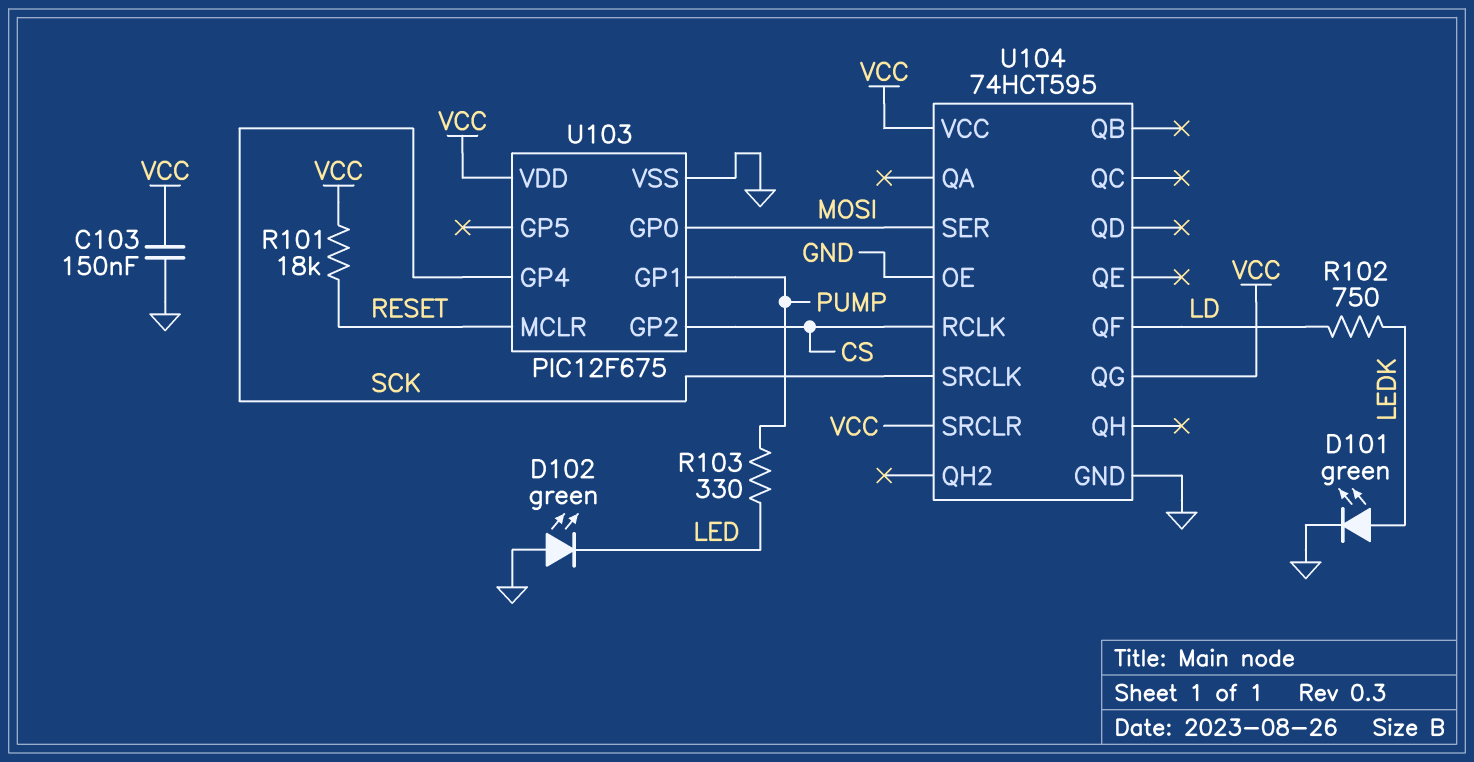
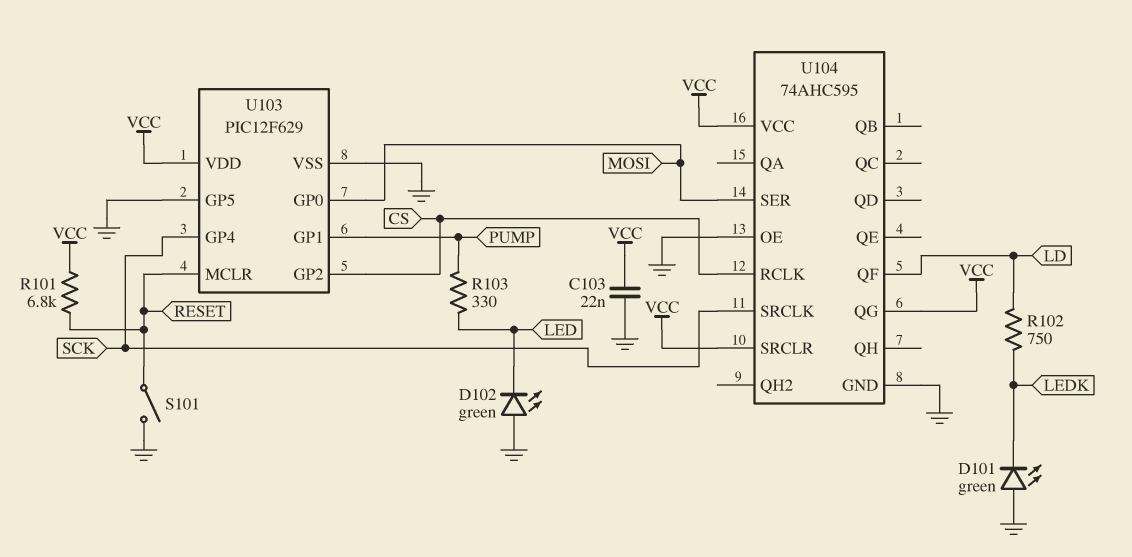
C103: 150nF (GND, VCC) -> 22nF (GND, VCC)
D101: LED green (A LEDK, K GND) -> LED green (A GND, K LEDK)
R101: 18k (RESET, VCC) -> 6.8k (RESET, VCC)
S101: none -> switch (GND, RESET)
U103: PIC12F675 -> PIC12F629
U103 pin GP5: none -> GND
U104: 74HCT595 -> 74AHC595

